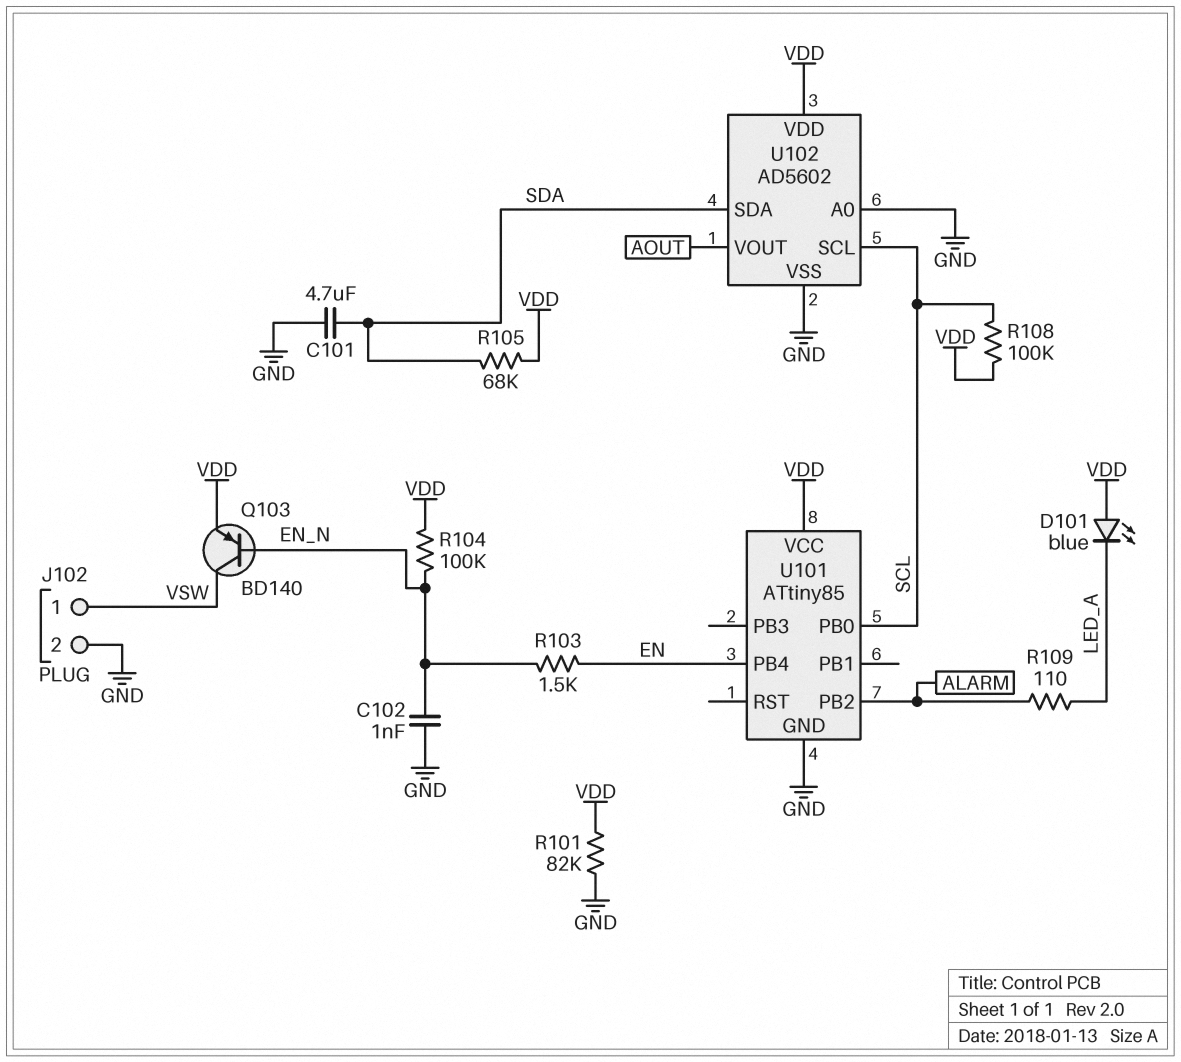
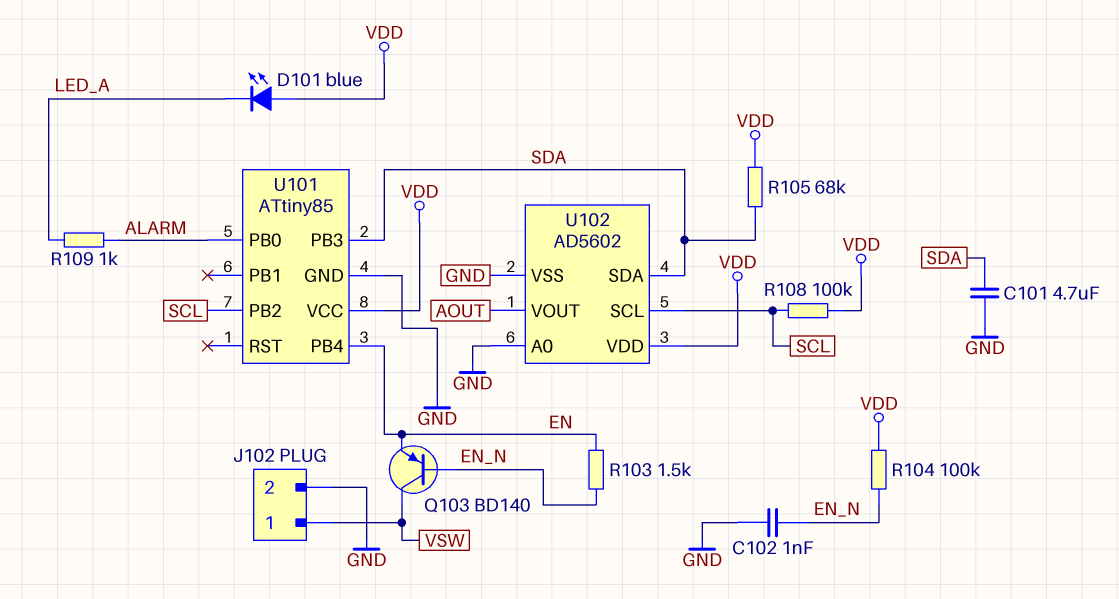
Q103: PNP BD140 (B EN_N, C VSW, E VDD) -> PNP BD140 (B EN_N, C VSW, E EN)
R101: 82k (GND, VDD) -> none
R109: 110 (ALARM, LED_A) -> 1k (ALARM, LED_A)
U101 pin PB0: SCL -> ALARM
U101 pin PB2: ALARM -> SCL
U101 pin PB3: none -> SDA

